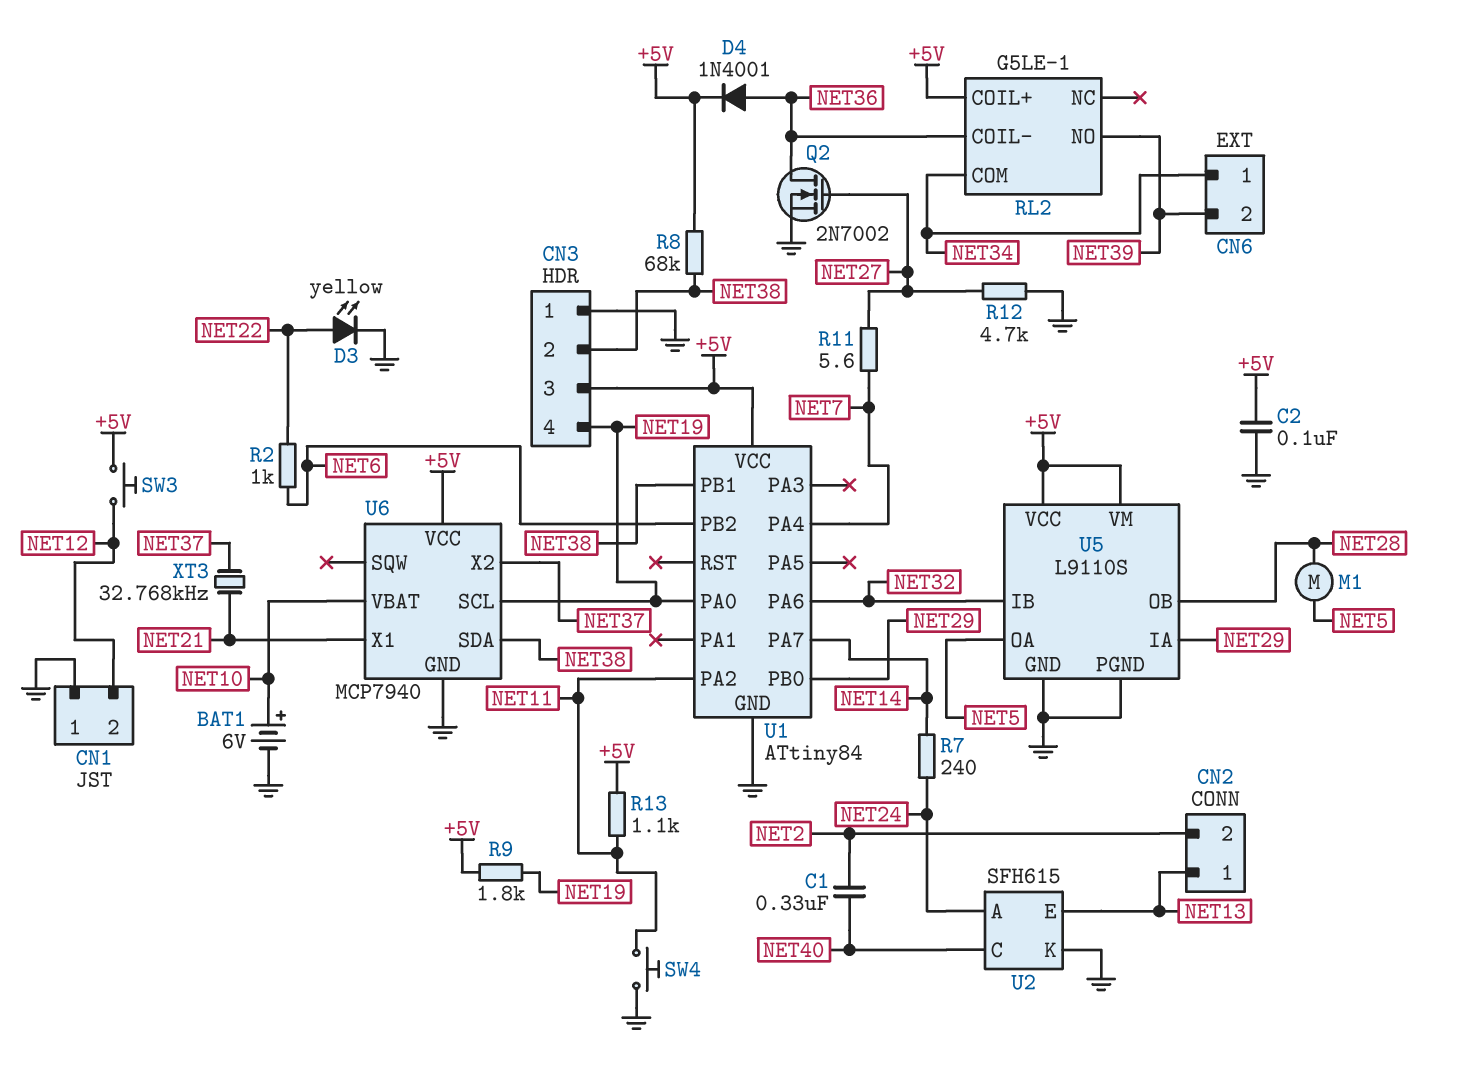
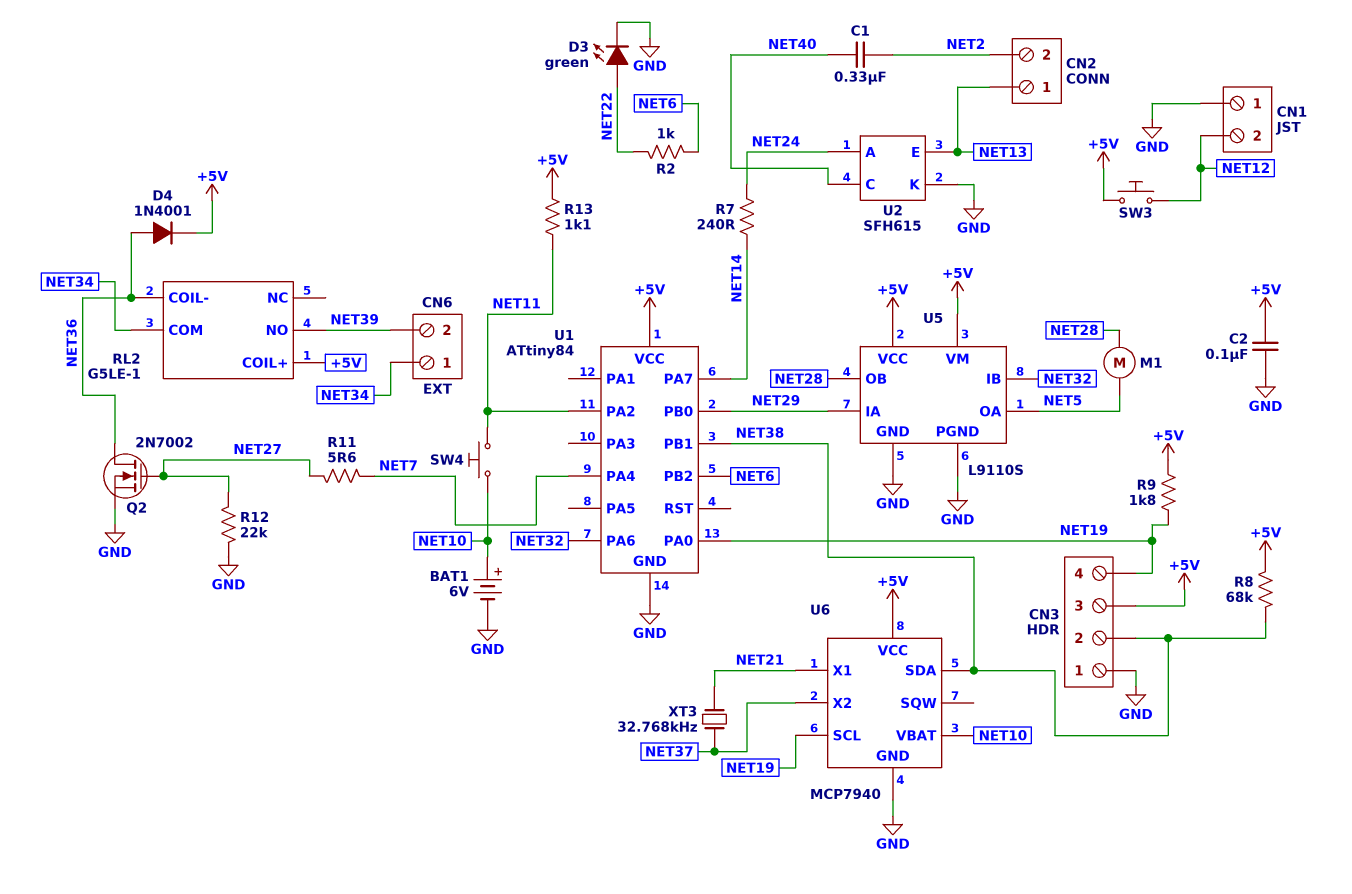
D3: LED yellow (A NET22, K GND) -> LED green (A NET22, K GND)
R12: 4.7k (GND, NET27) -> 22k (GND, NET27)
SW4: button (GND, NET11) -> button (NET10, NET11)

